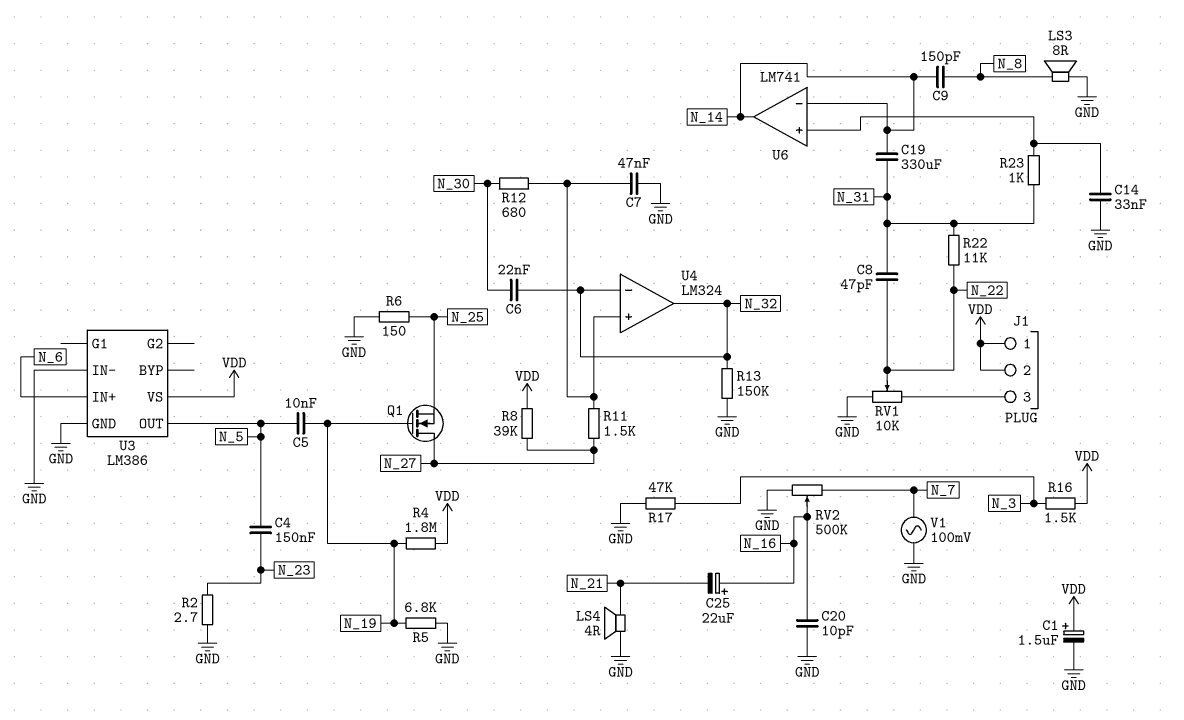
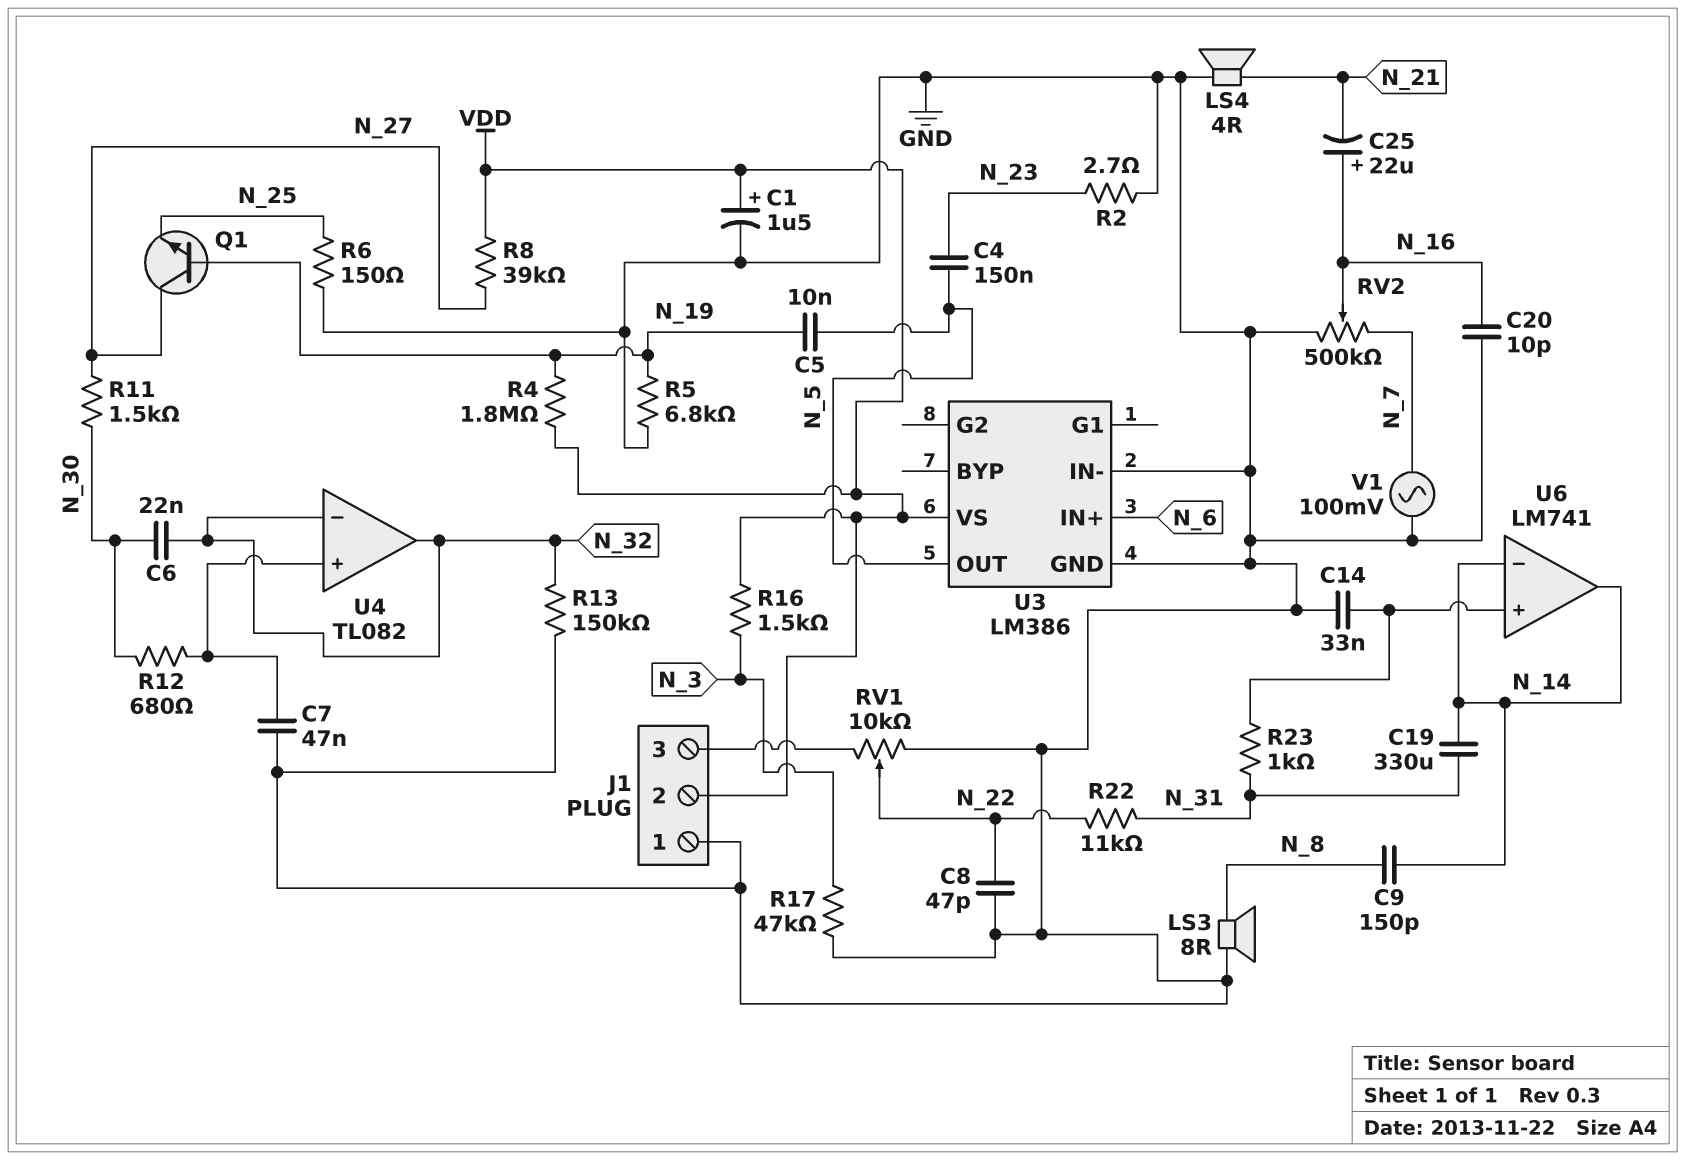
C8: 47pF (N_22, N_31) -> 47pF (GND, N_22)
J1 pin 1: VDD -> GND
Q1: NMOS (G N_19, D N_27, S N_25) -> NPN (B N_19, C N_27, E N_25)
R11: 1.5k (N_27, U4/in+) -> 1.5k (N_27, N_30)
U4: LM324 -> TL082

